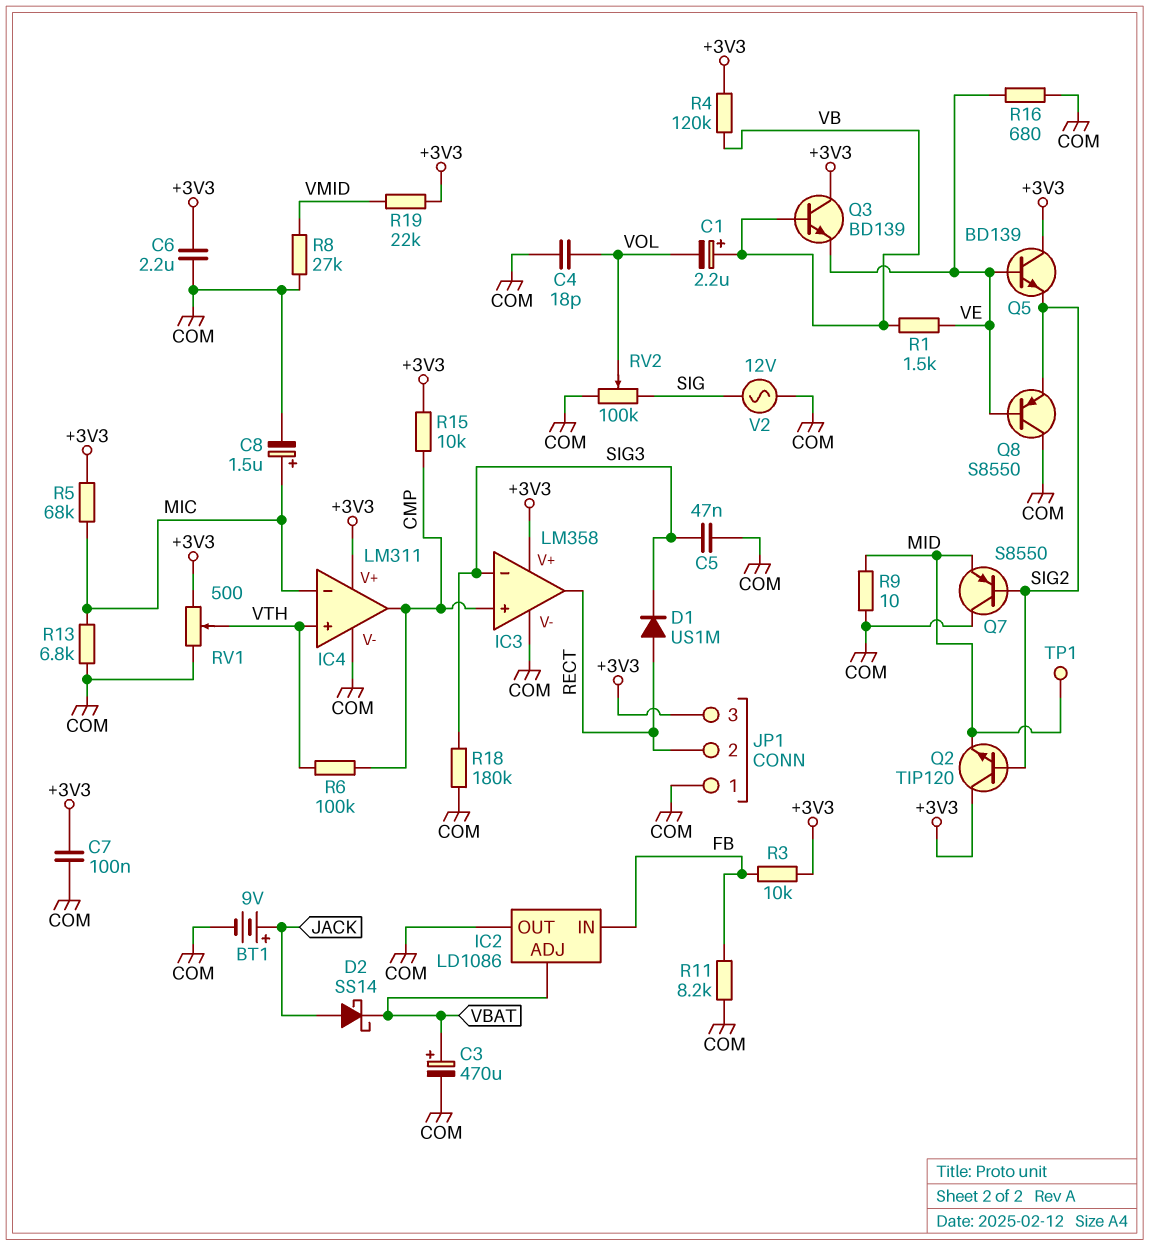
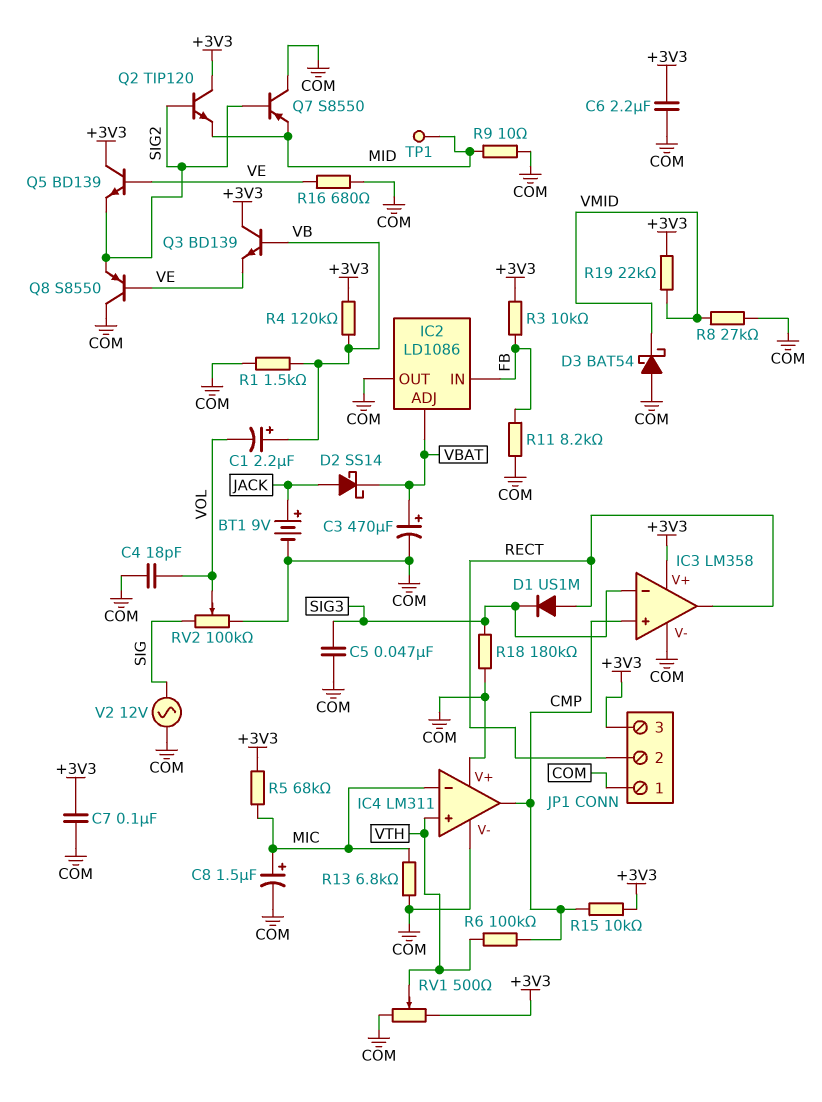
D3: none -> schottky BAT54 (A COM, K VMID)
IC4 pin V+: +3V3 -> COM
R1: 1.5k (VB, VE) -> 1.5k (COM, VB)

